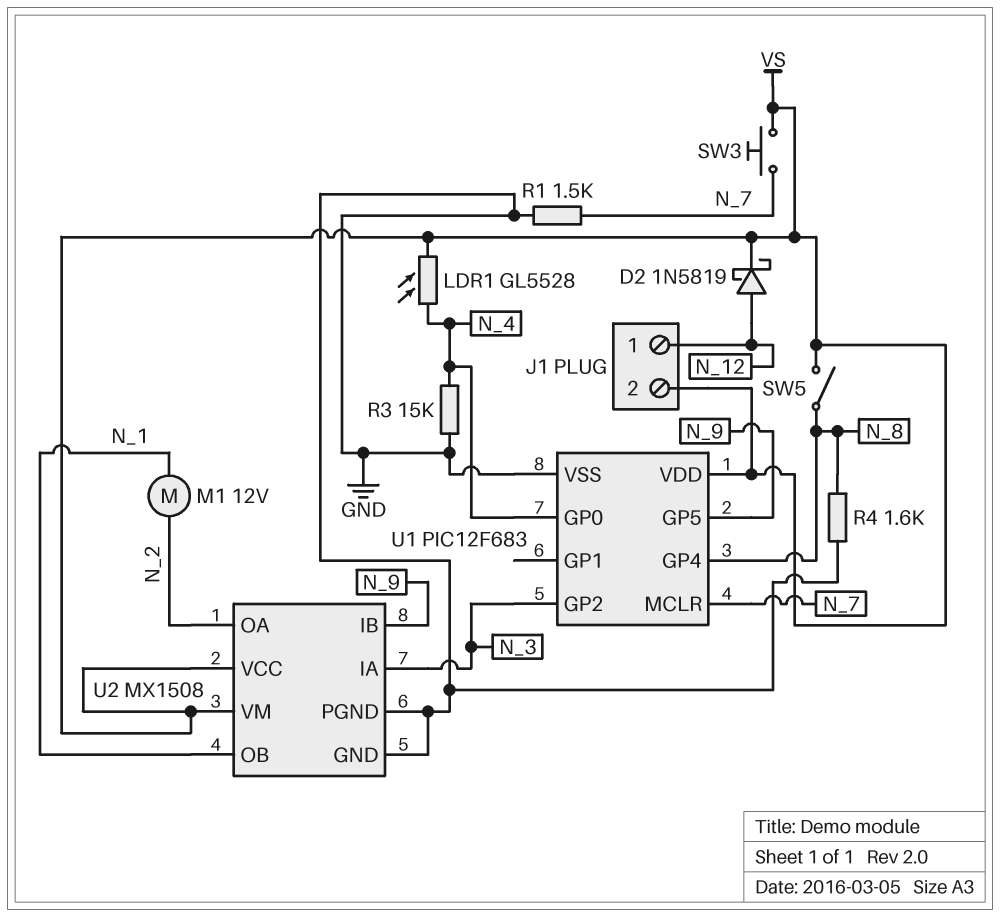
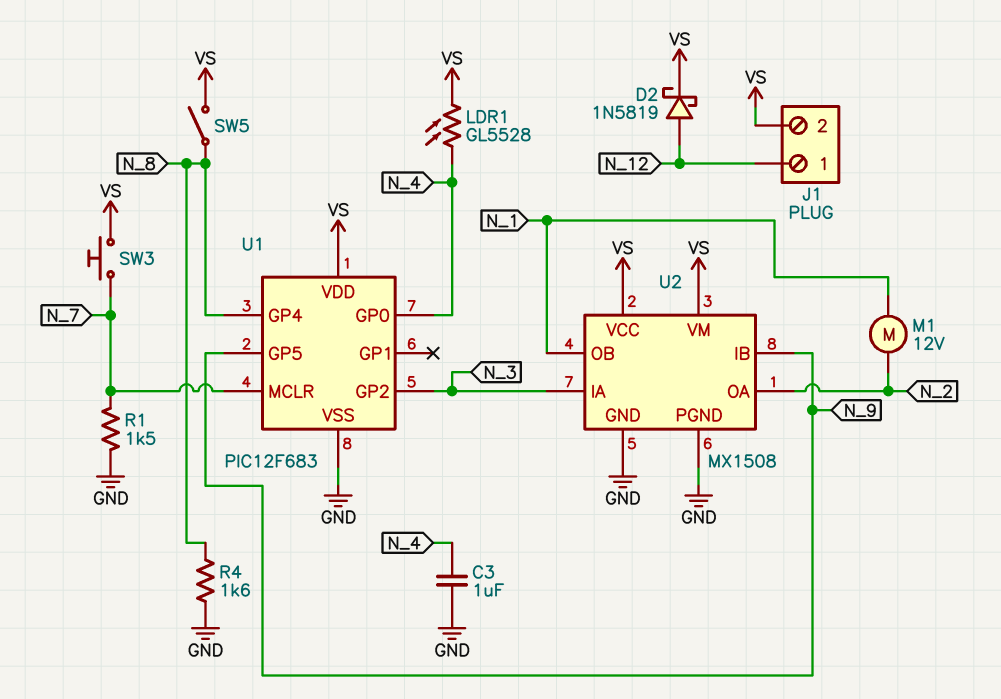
C3: none -> 1uF (GND, N_4)
R3: 15k (GND, N_4) -> none

